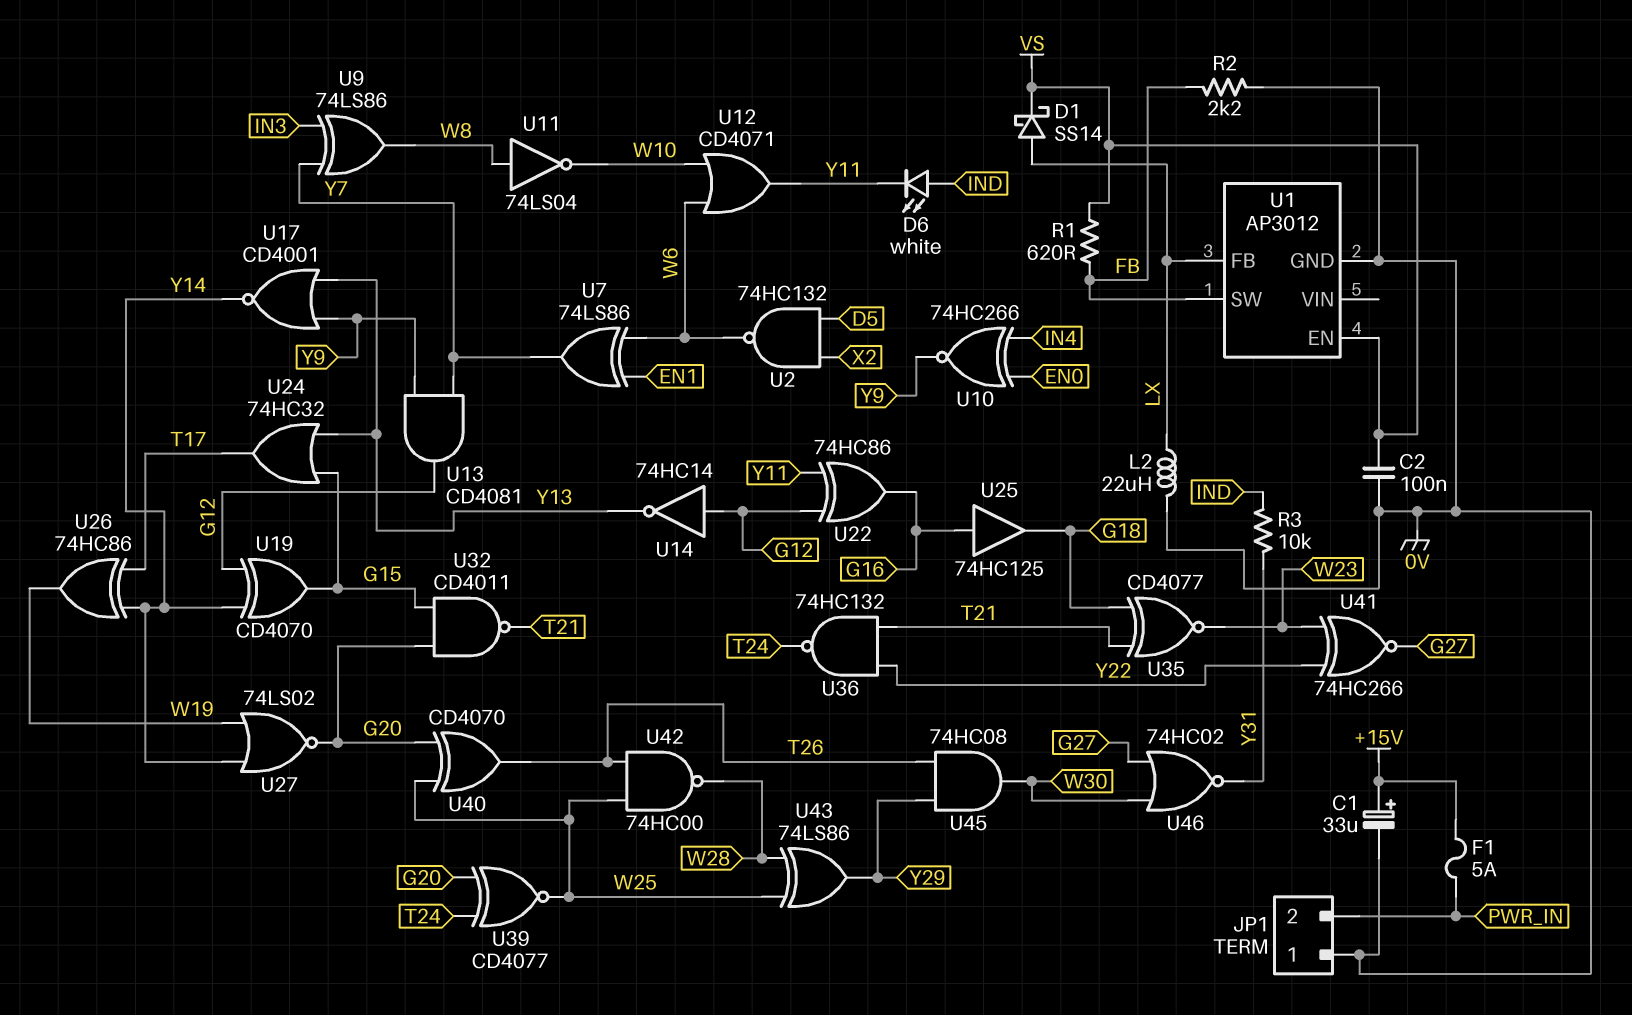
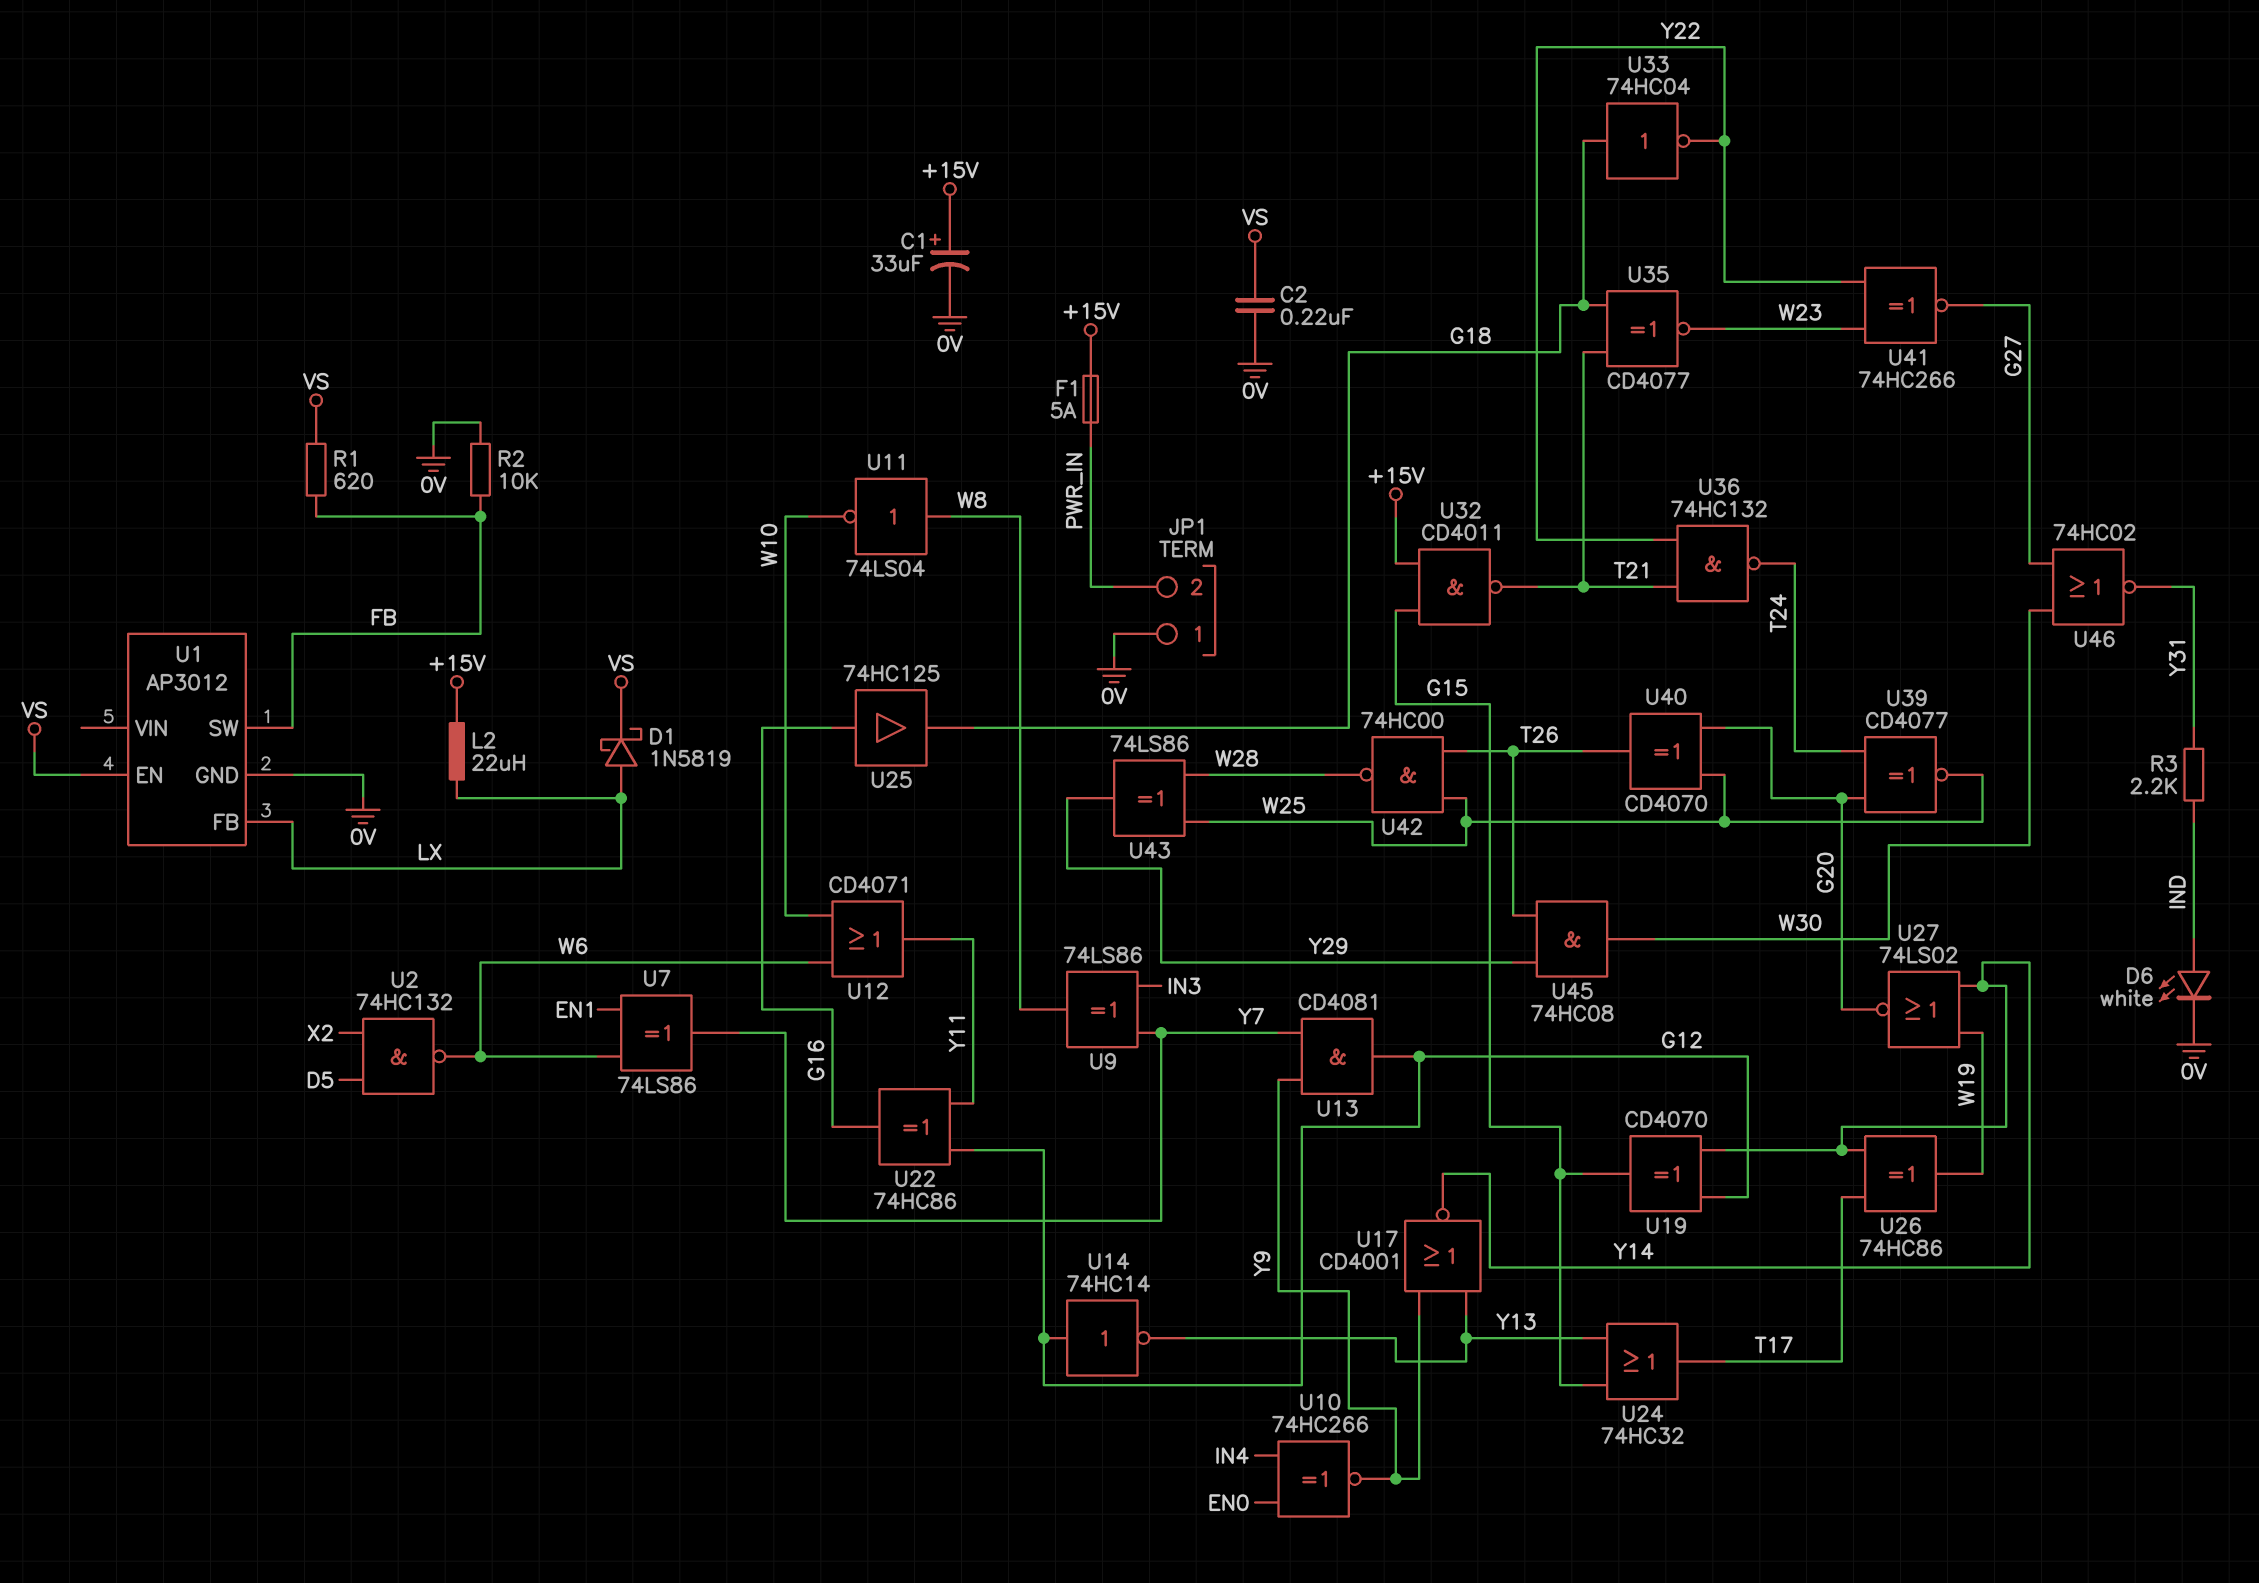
C2: 100nF (0V, VS) -> 220nF (0V, VS)
D1: schottky SS14 (A LX, K VS) -> schottky 1N5819 (A LX, K VS)
D6: LED white (A IND, K Y11) -> LED white (A IND, K 0V)
L2: 22uH (0V, LX) -> 22uH (+15V, LX)
R2: 2.2k (0V, FB) -> 10k (0V, FB)
R3: 10k (IND, Y31) -> 2.2k (IND, Y31)
U32: NAND CD4011 (in G15, in G20, out T21) -> NAND CD4011 (in +15V, in G15, out T21)
U33: none -> NOT 74HC04 (in G18, out Y22)

